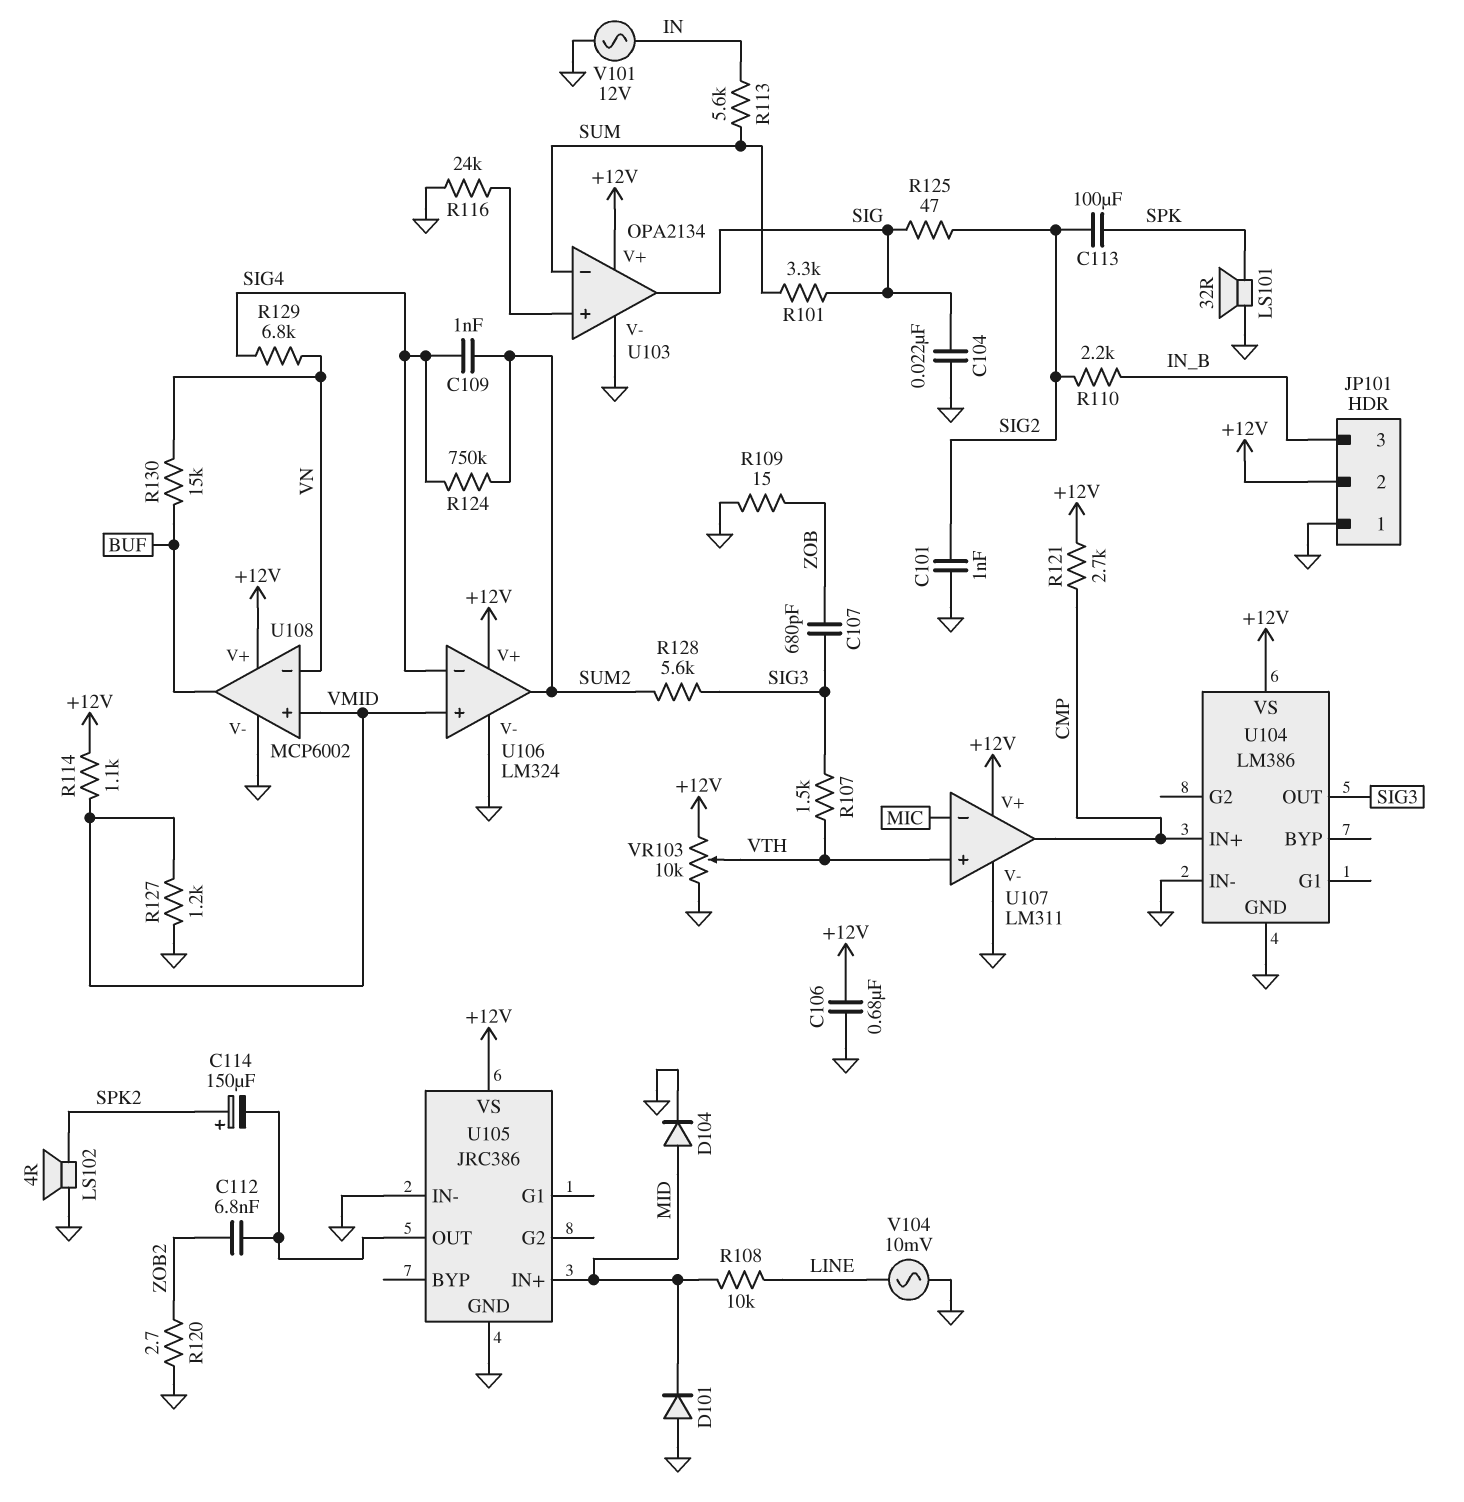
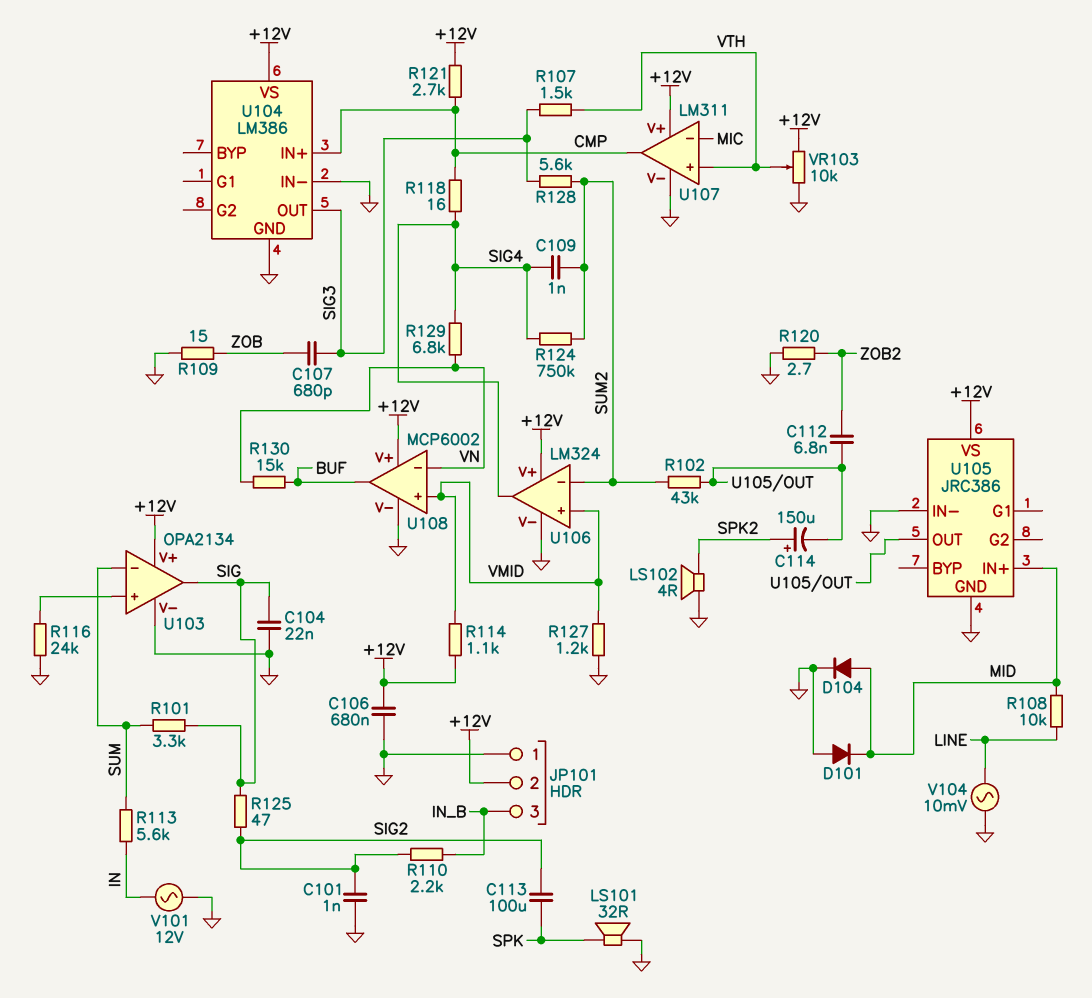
R102: none -> 43k (SUM2, U105/OUT)
R118: none -> 16 (CMP, SIG4)
U106 pin in-: SIG4 -> SUM2
U106 pin out: SUM2 -> SIG4

